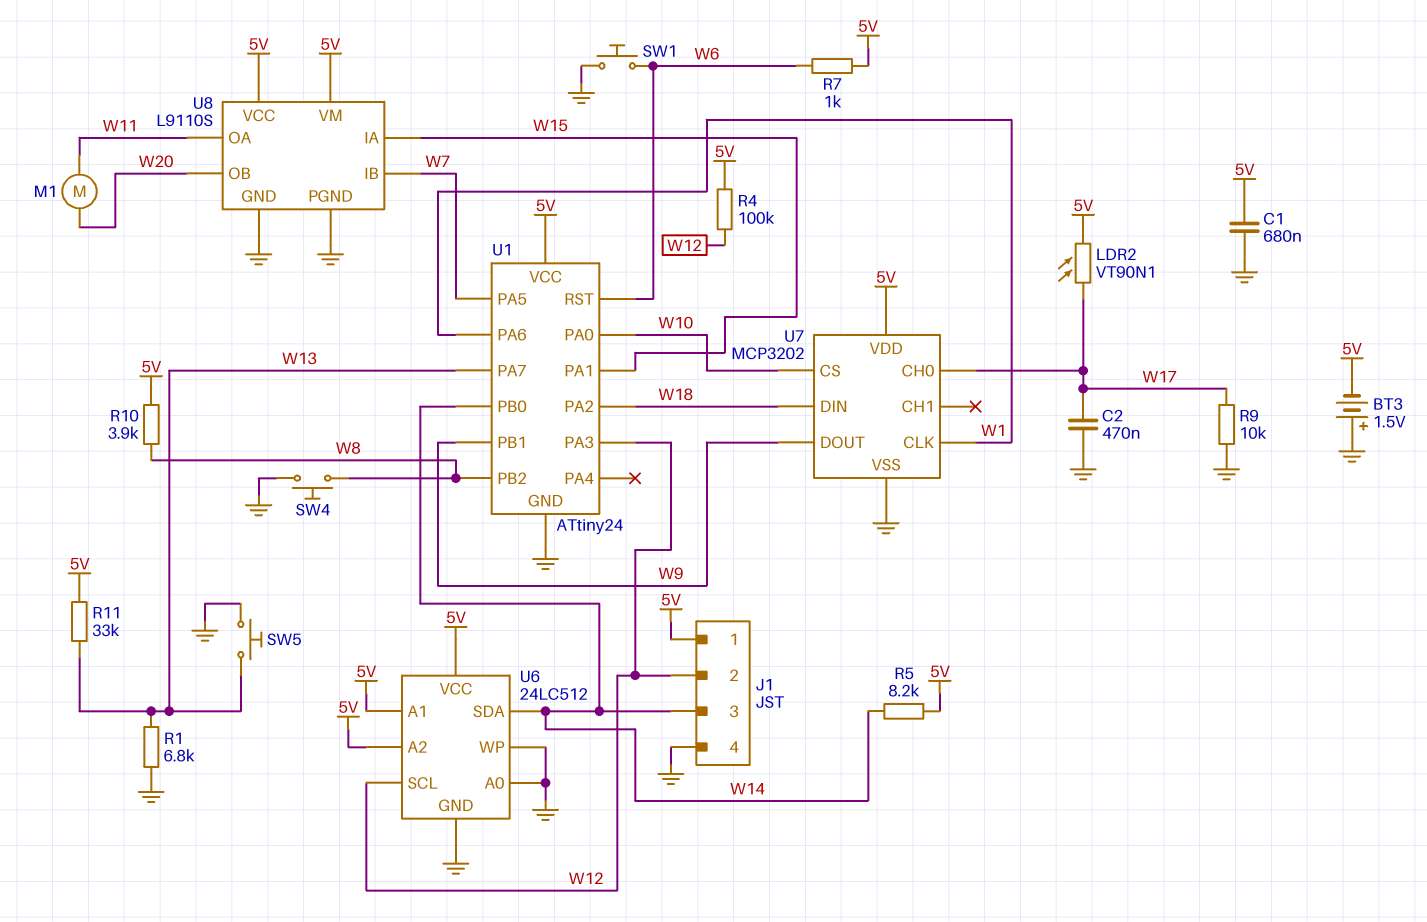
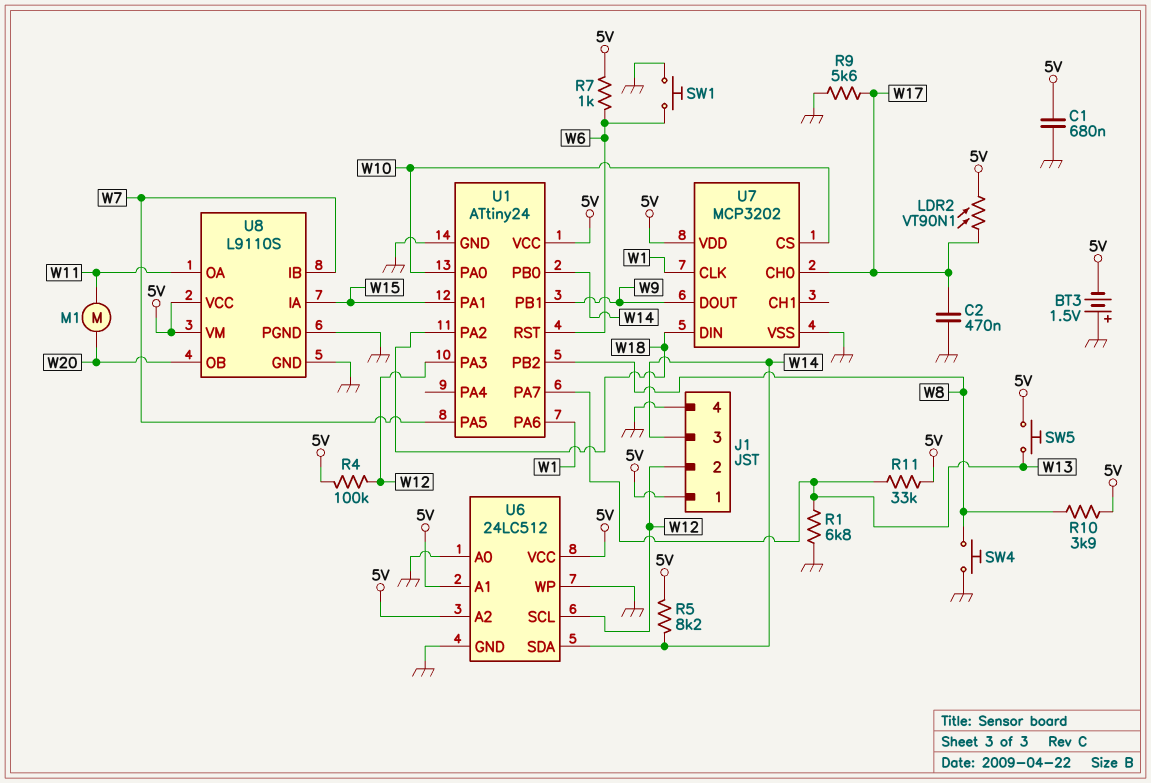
R9: 10k (GND, W17) -> 5.6k (GND, W17)
SW5: button (GND, W13) -> button (5V, W13)

